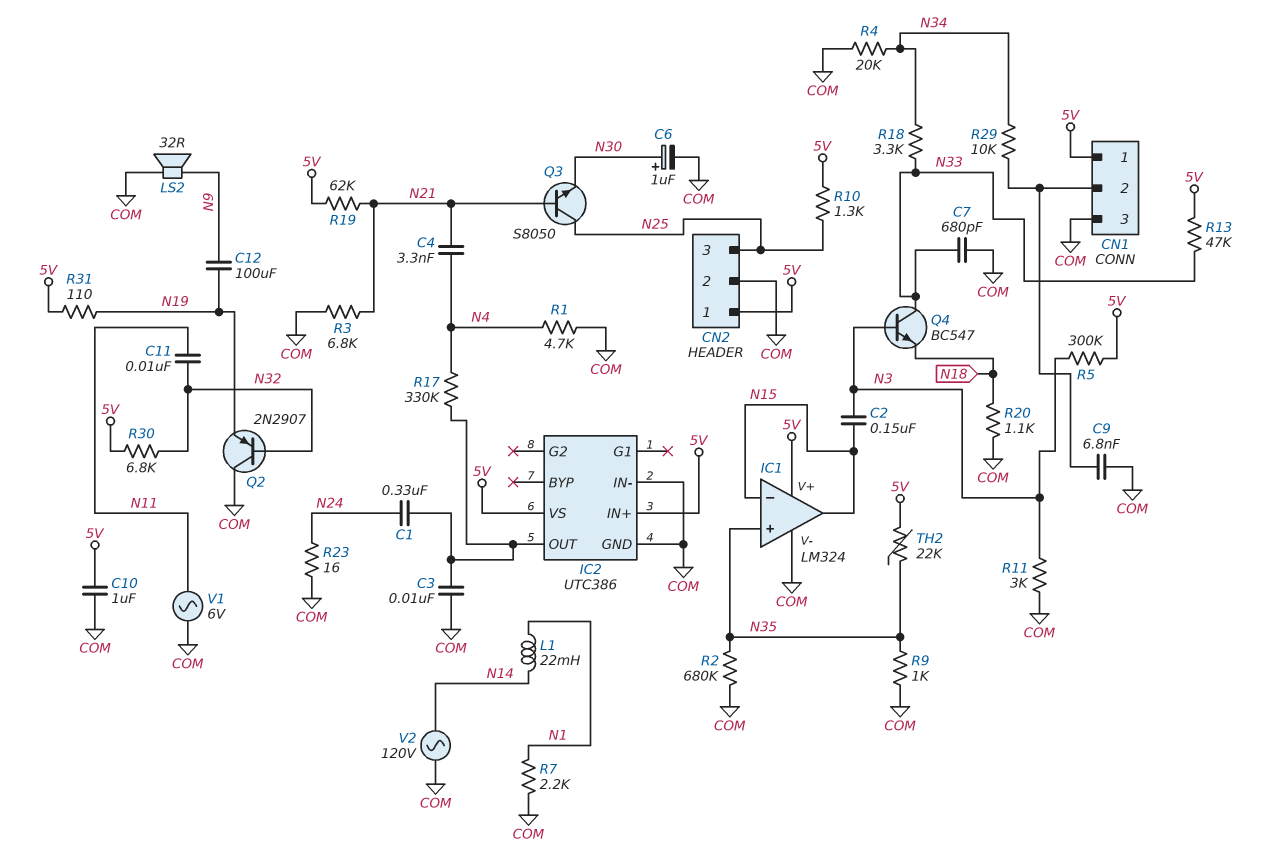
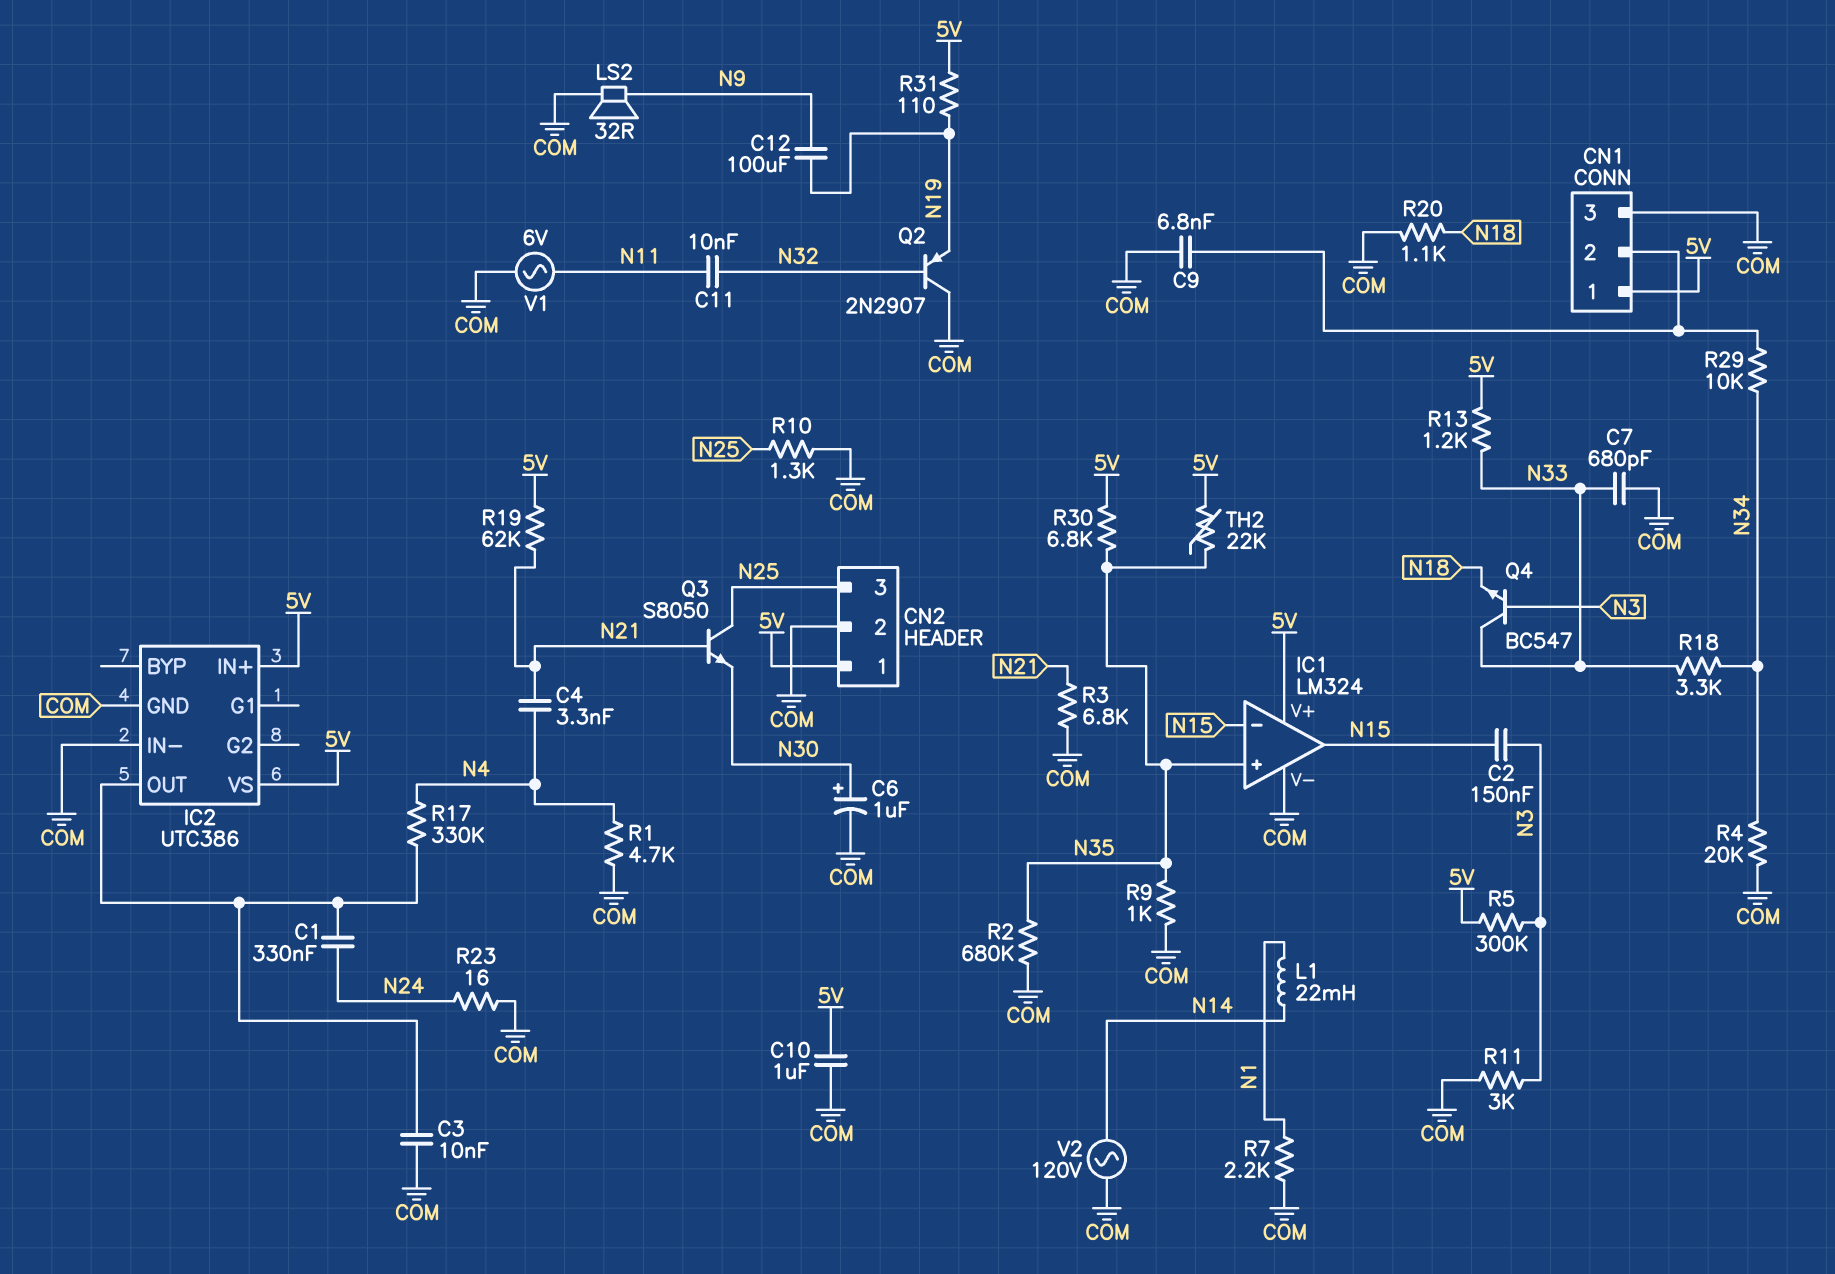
R10: 1.3k (5V, N25) -> 1.3k (COM, N25)
R13: 47k (5V, N33) -> 1.2k (5V, N33)
R30: 6.8k (5V, N32) -> 6.8k (5V, N35)

